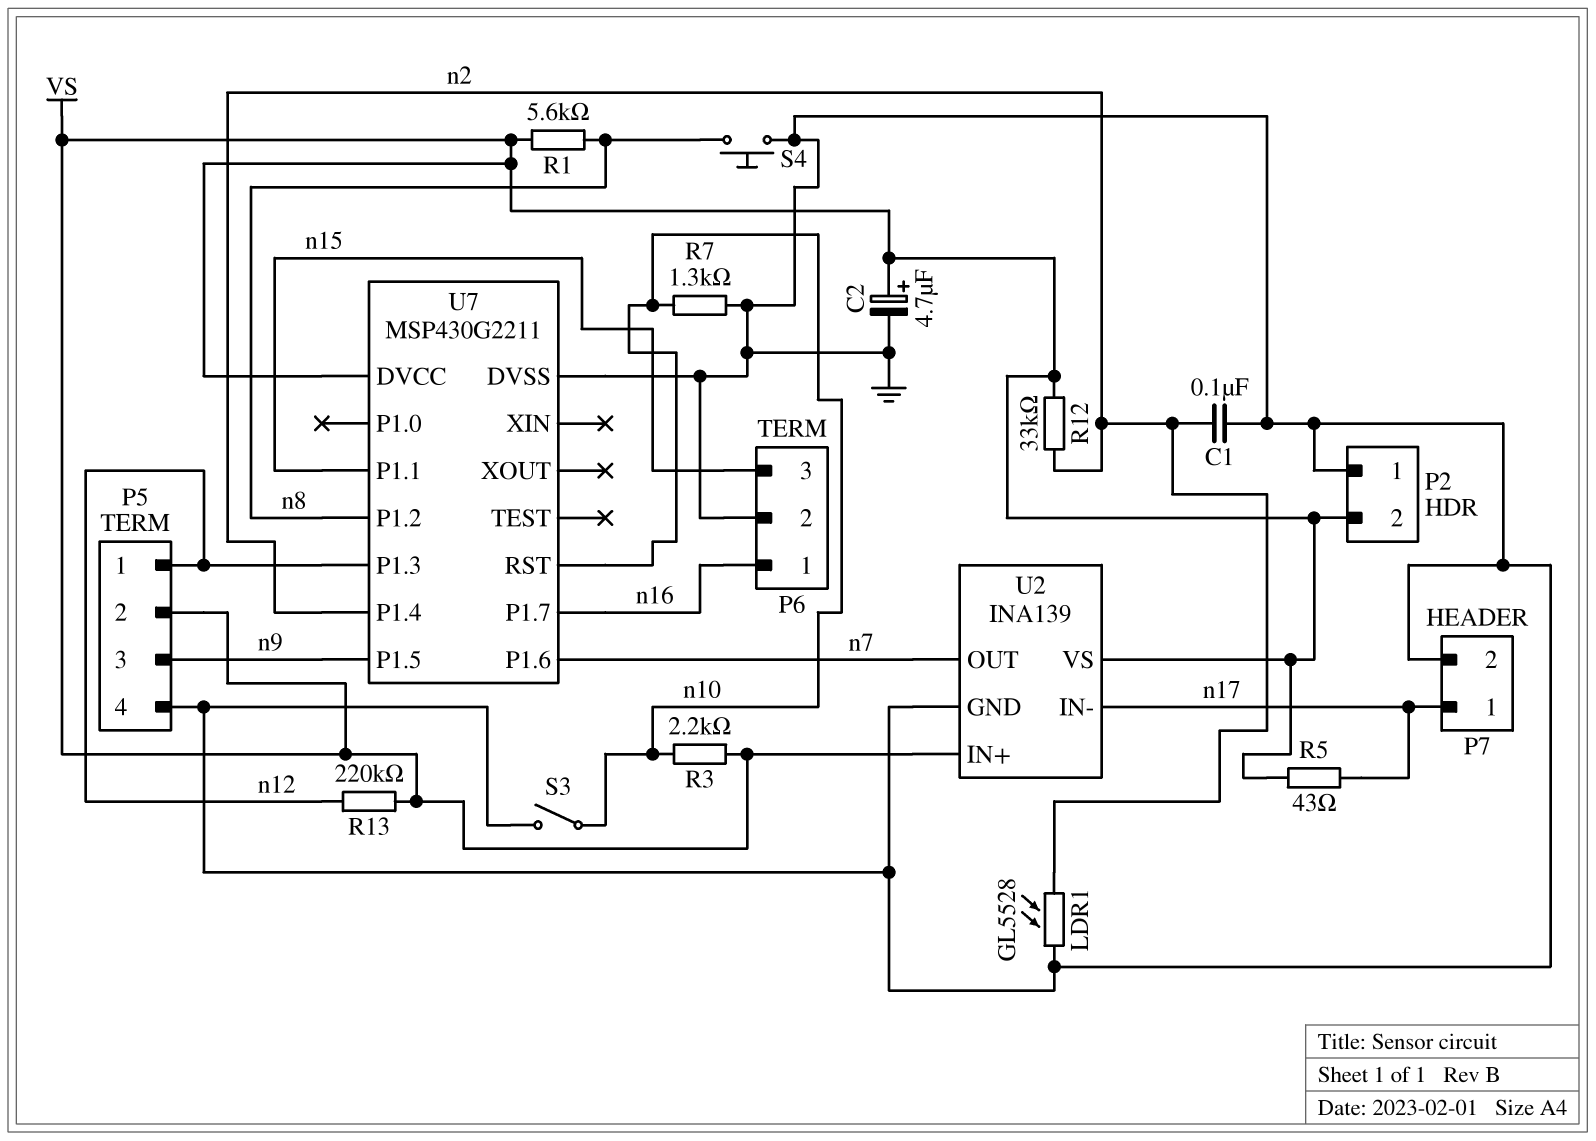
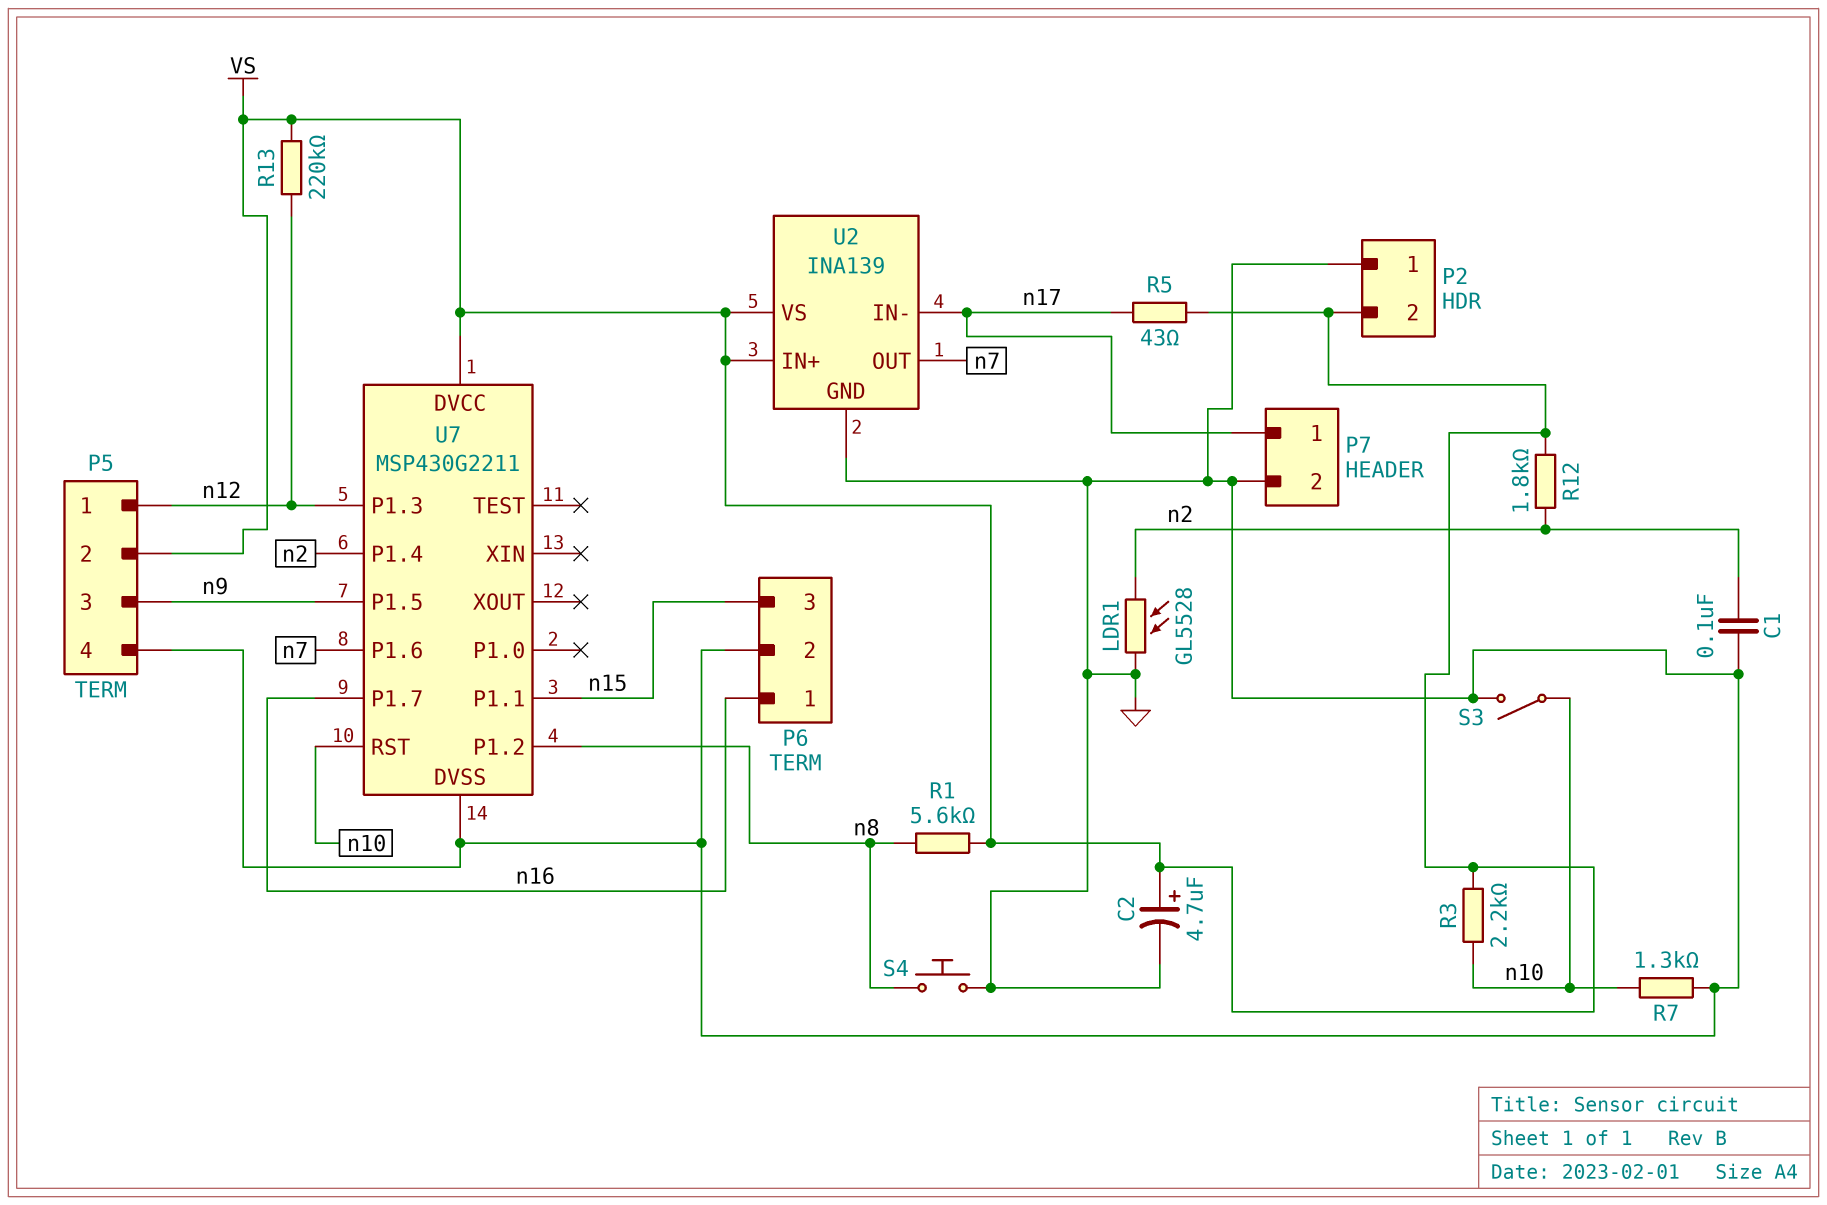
R12: 33k (VS, n2) -> 1.8k (VS, n2)

